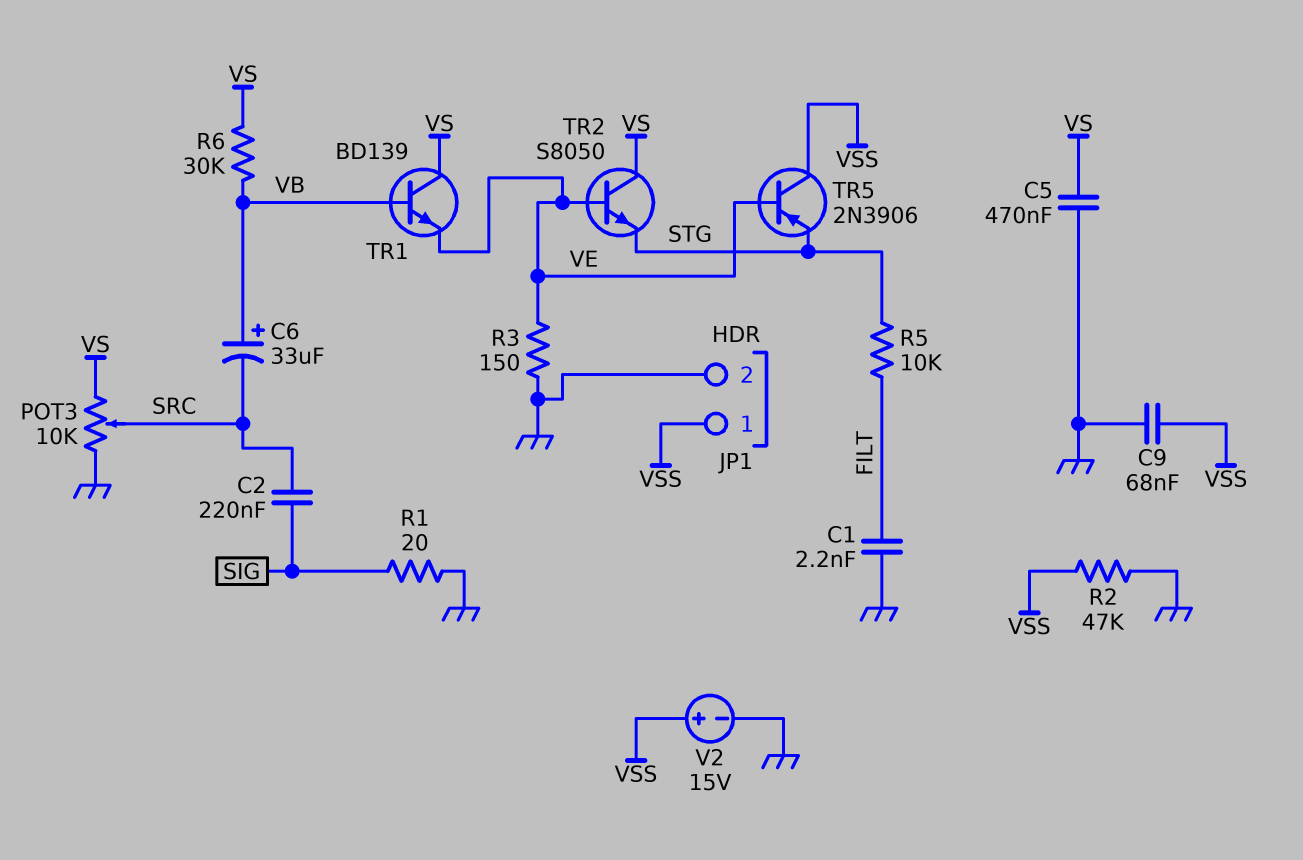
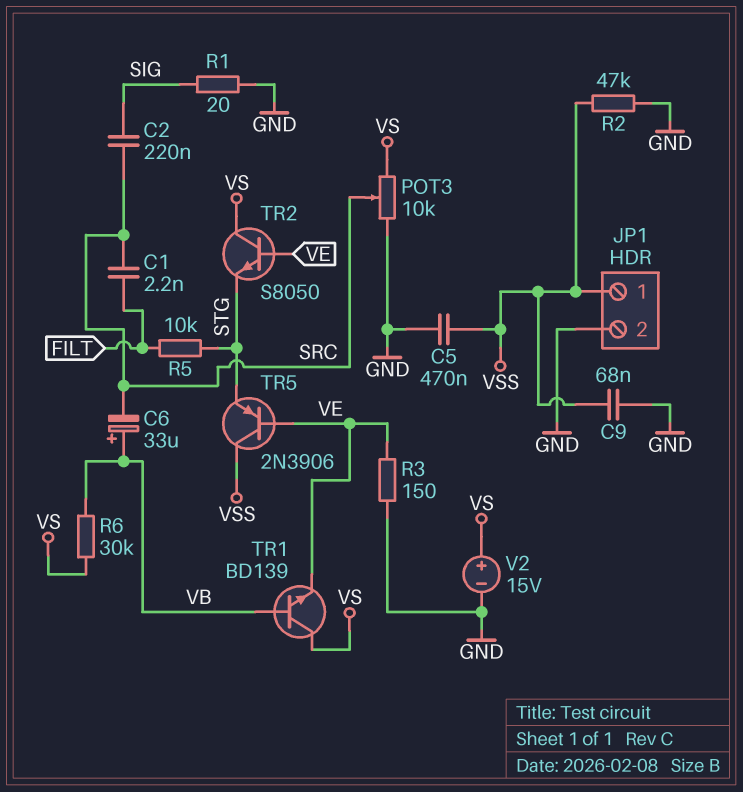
C1: 2.2nF (FILT, GND) -> 2.2nF (FILT, SRC)
C5: 470nF (GND, VS) -> 470nF (GND, VSS)
V2: 15V (plus VSS, minus GND) -> 15V (plus VS, minus GND)

